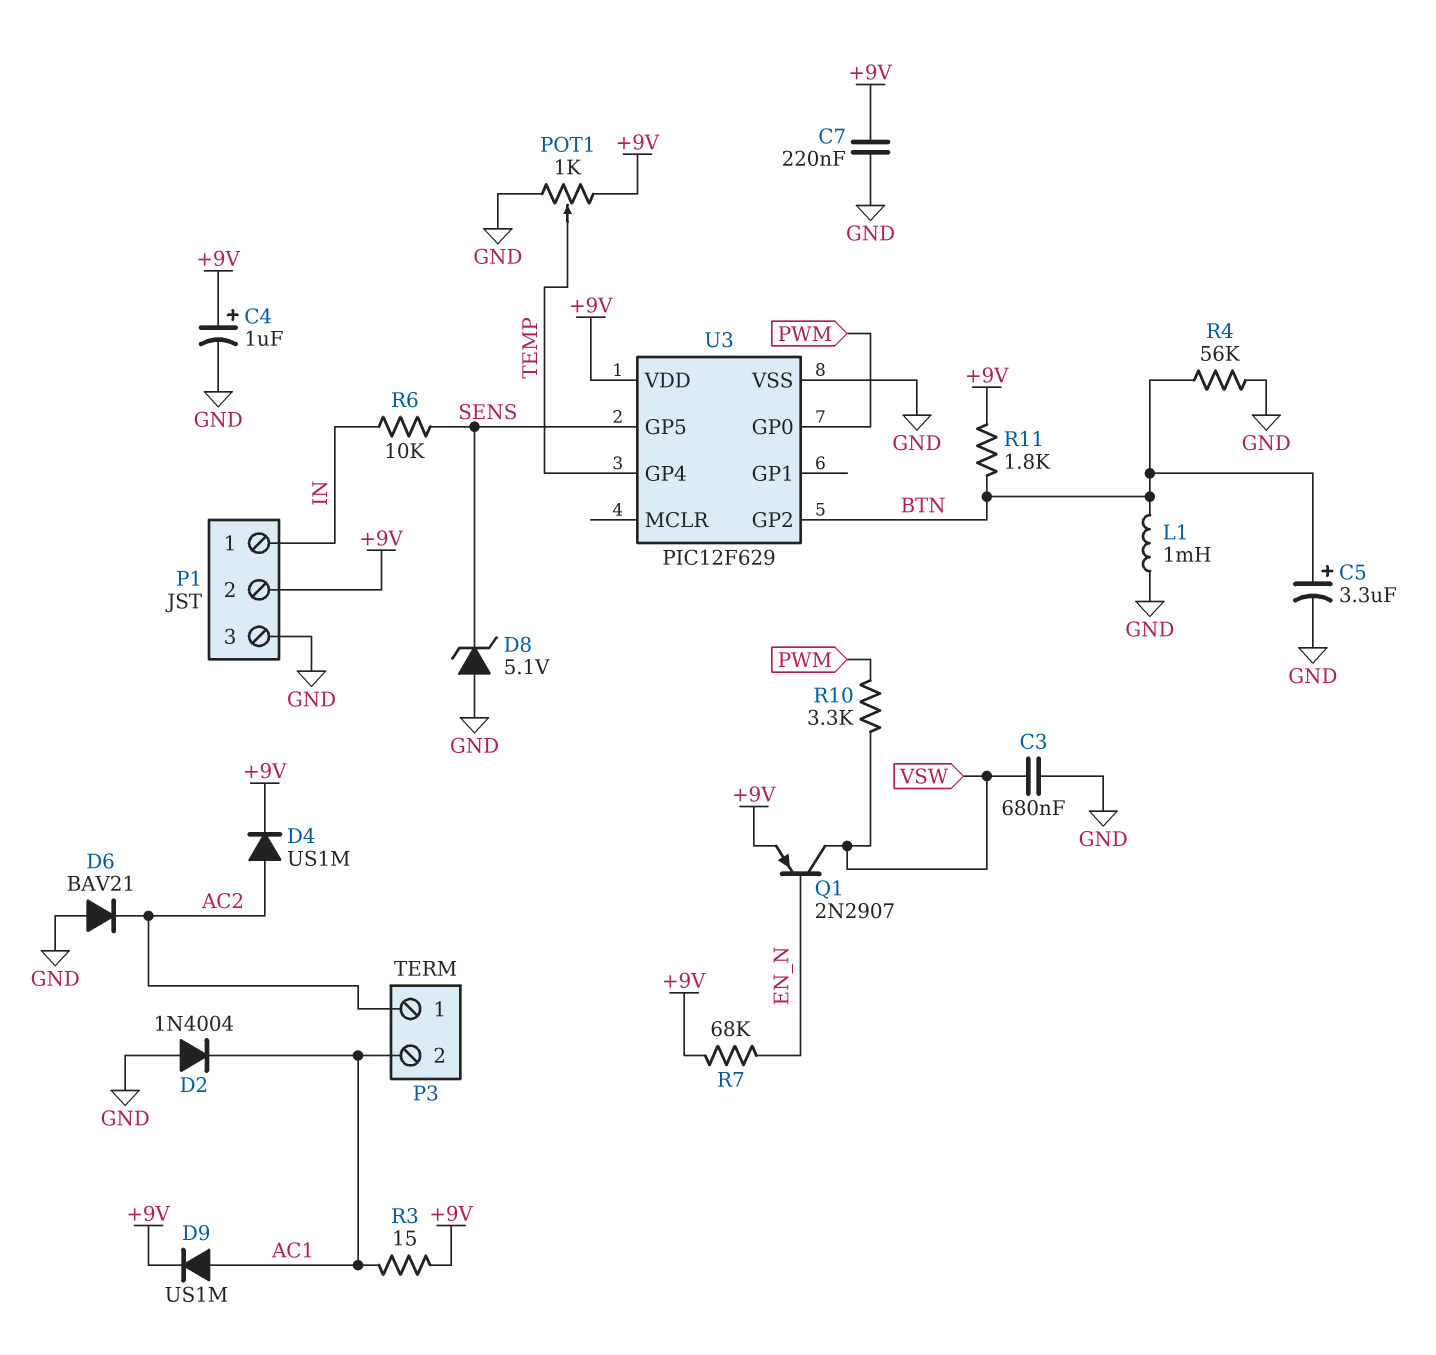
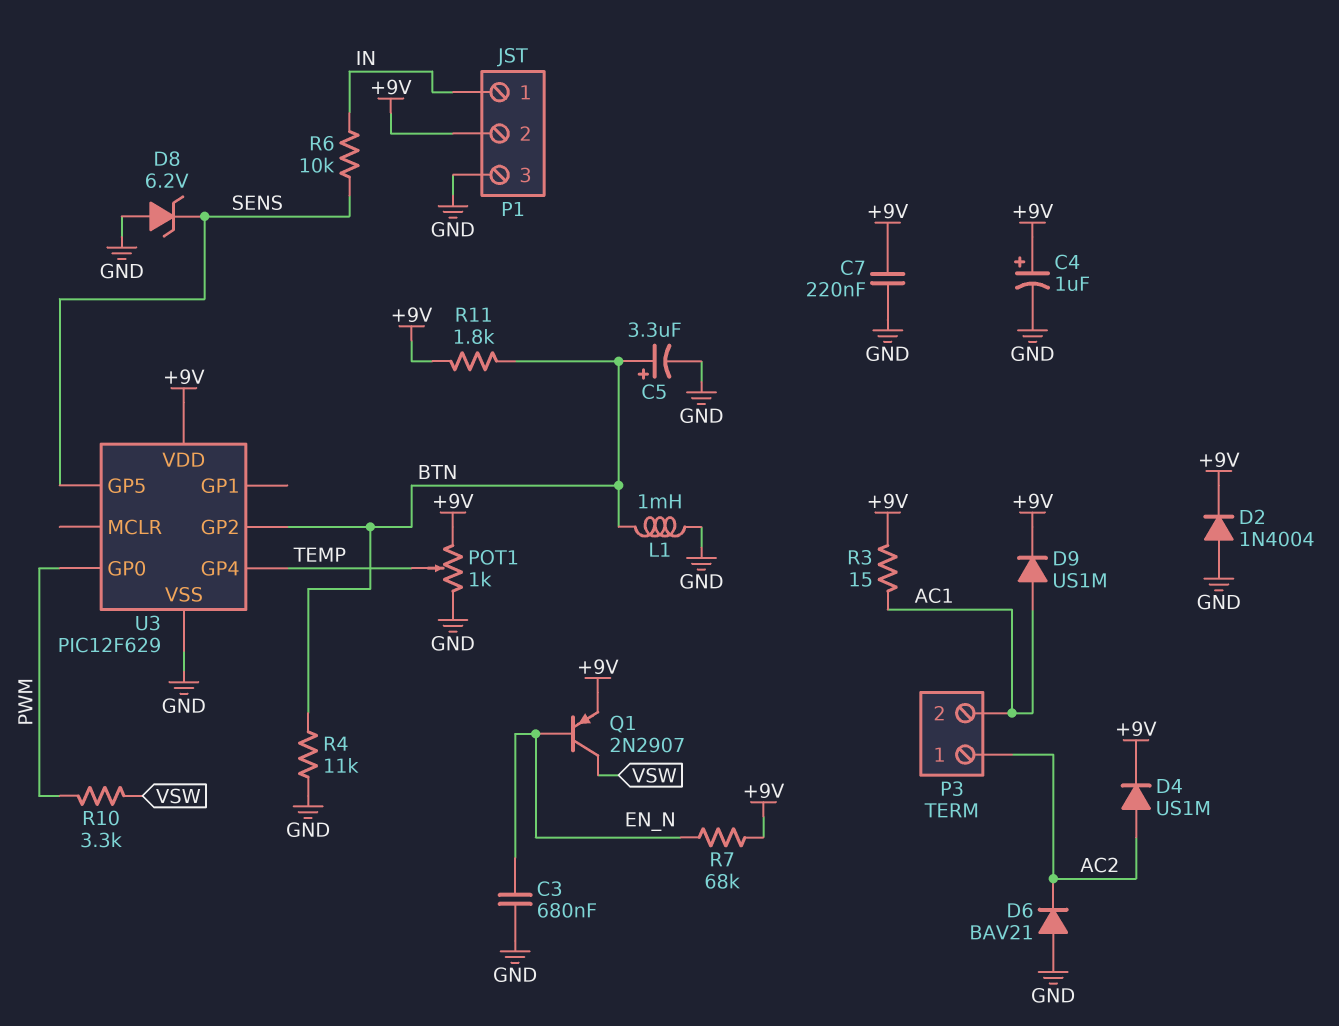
C3: 680nF (GND, VSW) -> 680nF (EN_N, GND)
D2: diode 1N4004 (A GND, K AC1) -> diode 1N4004 (A GND, K +9V)
D8: zener 5.1V (A GND, K SENS) -> zener 6.2V (A GND, K SENS)
R4: 56k (BTN, GND) -> 11k (BTN, GND)

